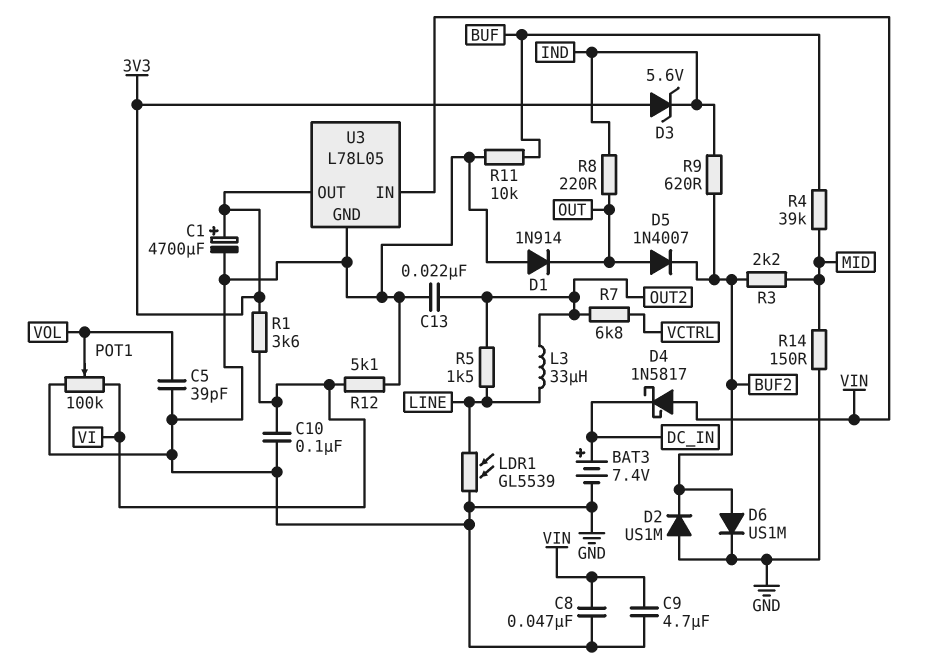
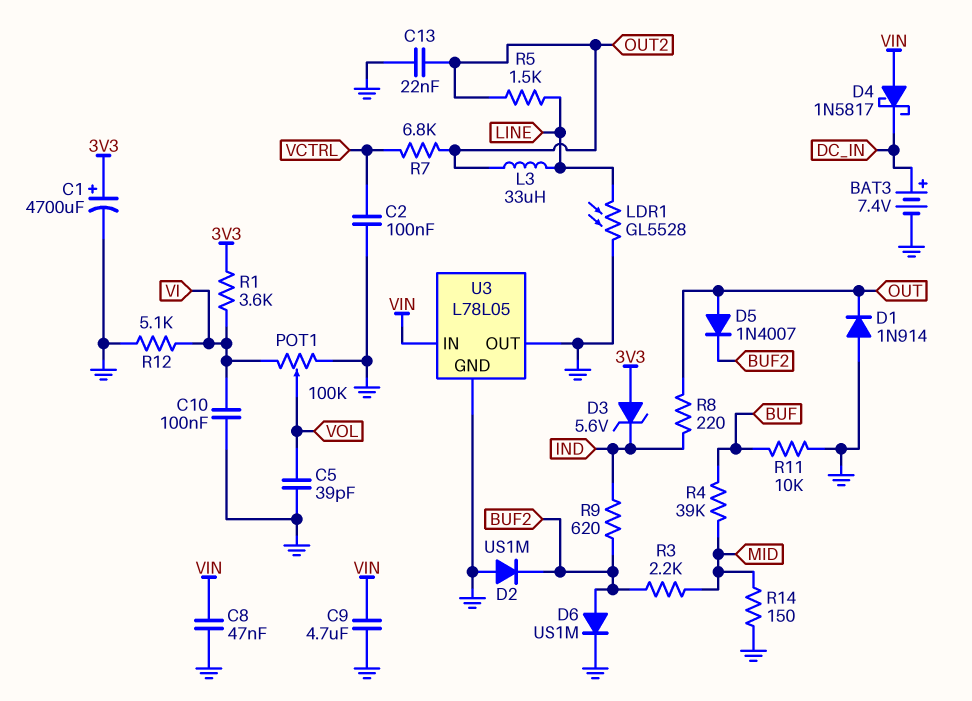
C2: none -> 100nF (GND, VCTRL)
LDR1: GL5539 (GND, LINE) -> GL5528 (GND, LINE)
U3 pin OUT: 3V3 -> GND

